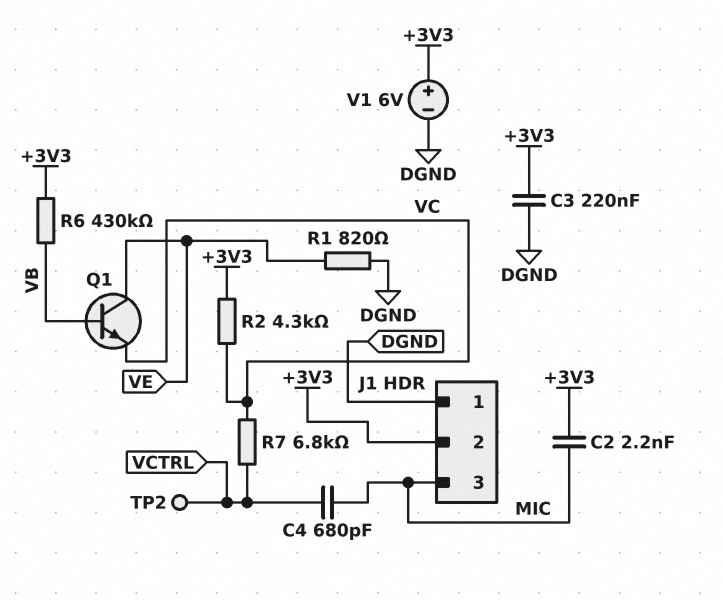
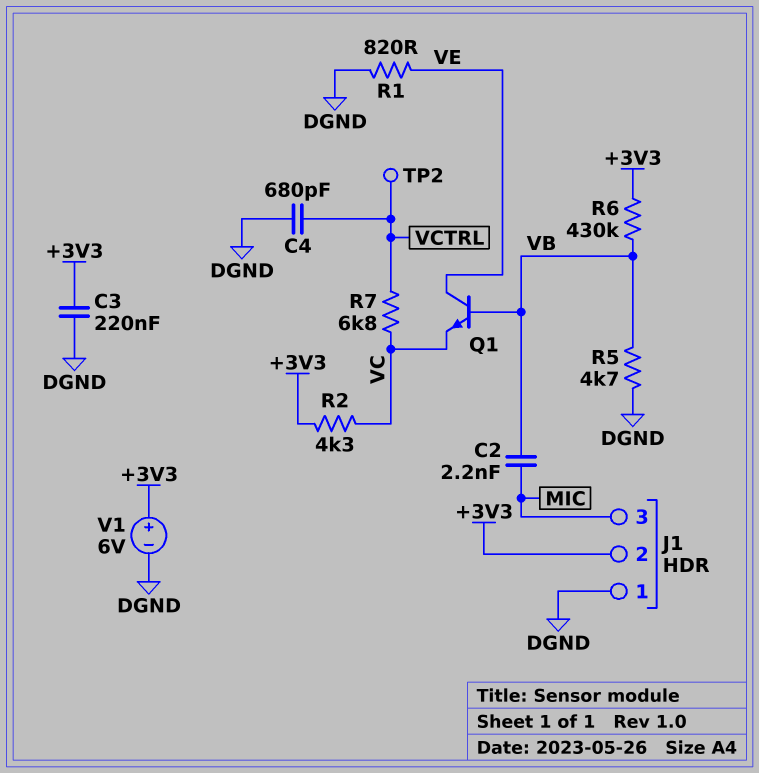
C2: 2.2nF (+3V3, MIC) -> 2.2nF (MIC, VB)
C4: 680pF (MIC, VCTRL) -> 680pF (DGND, VCTRL)
R5: none -> 4.7k (DGND, VB)

